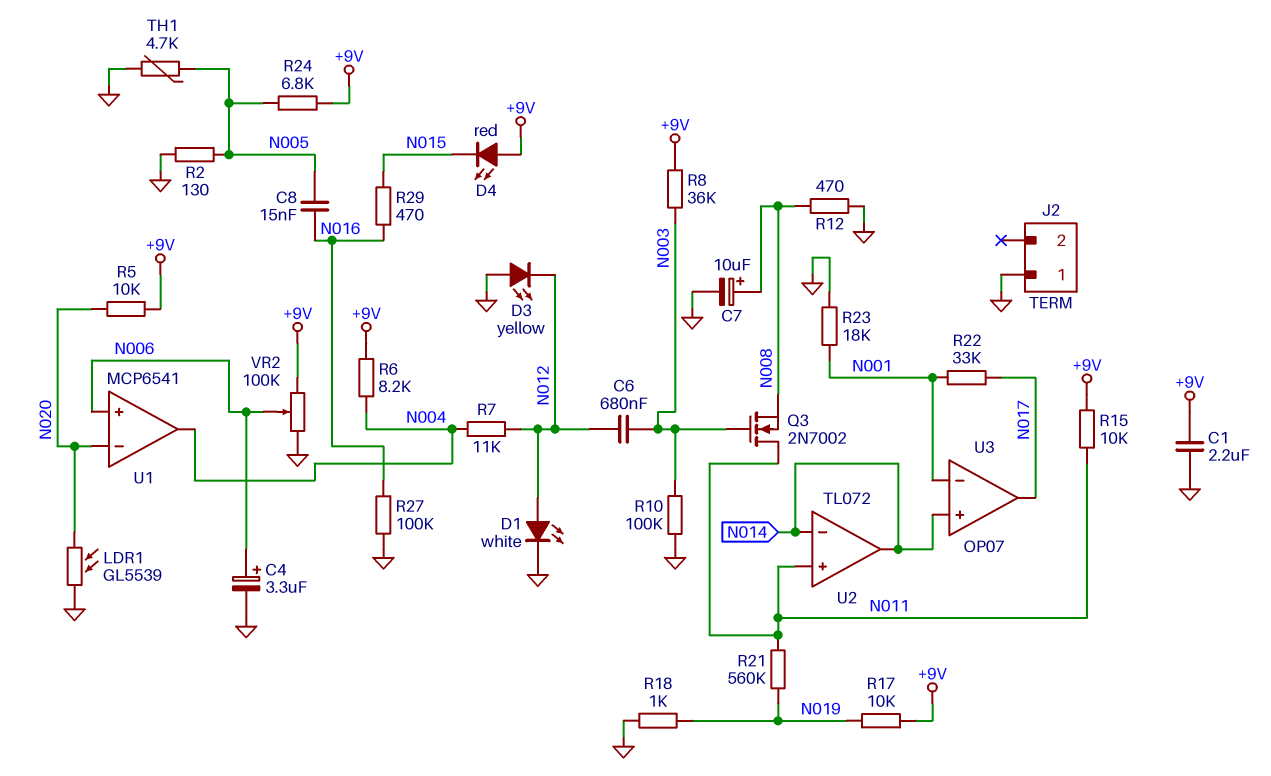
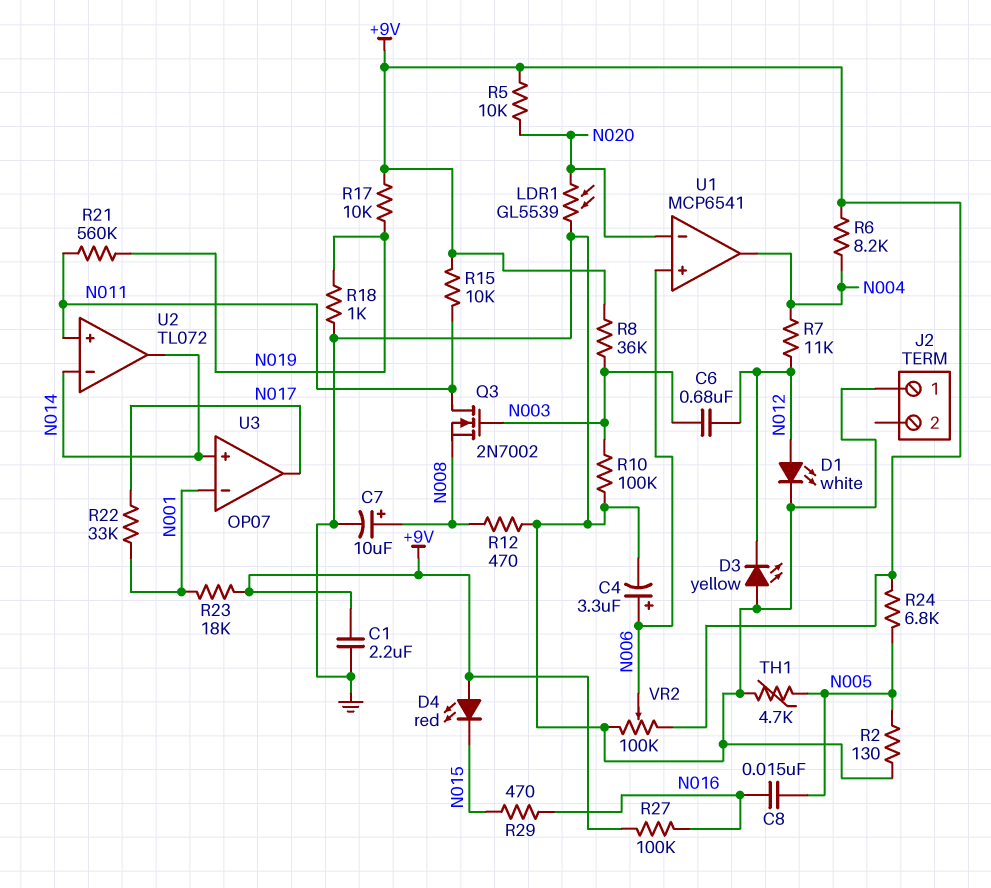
R23: 18k (GND, N001) -> 18k (+9V, N001)
R27: 100k (GND, N016) -> 100k (+9V, N016)

